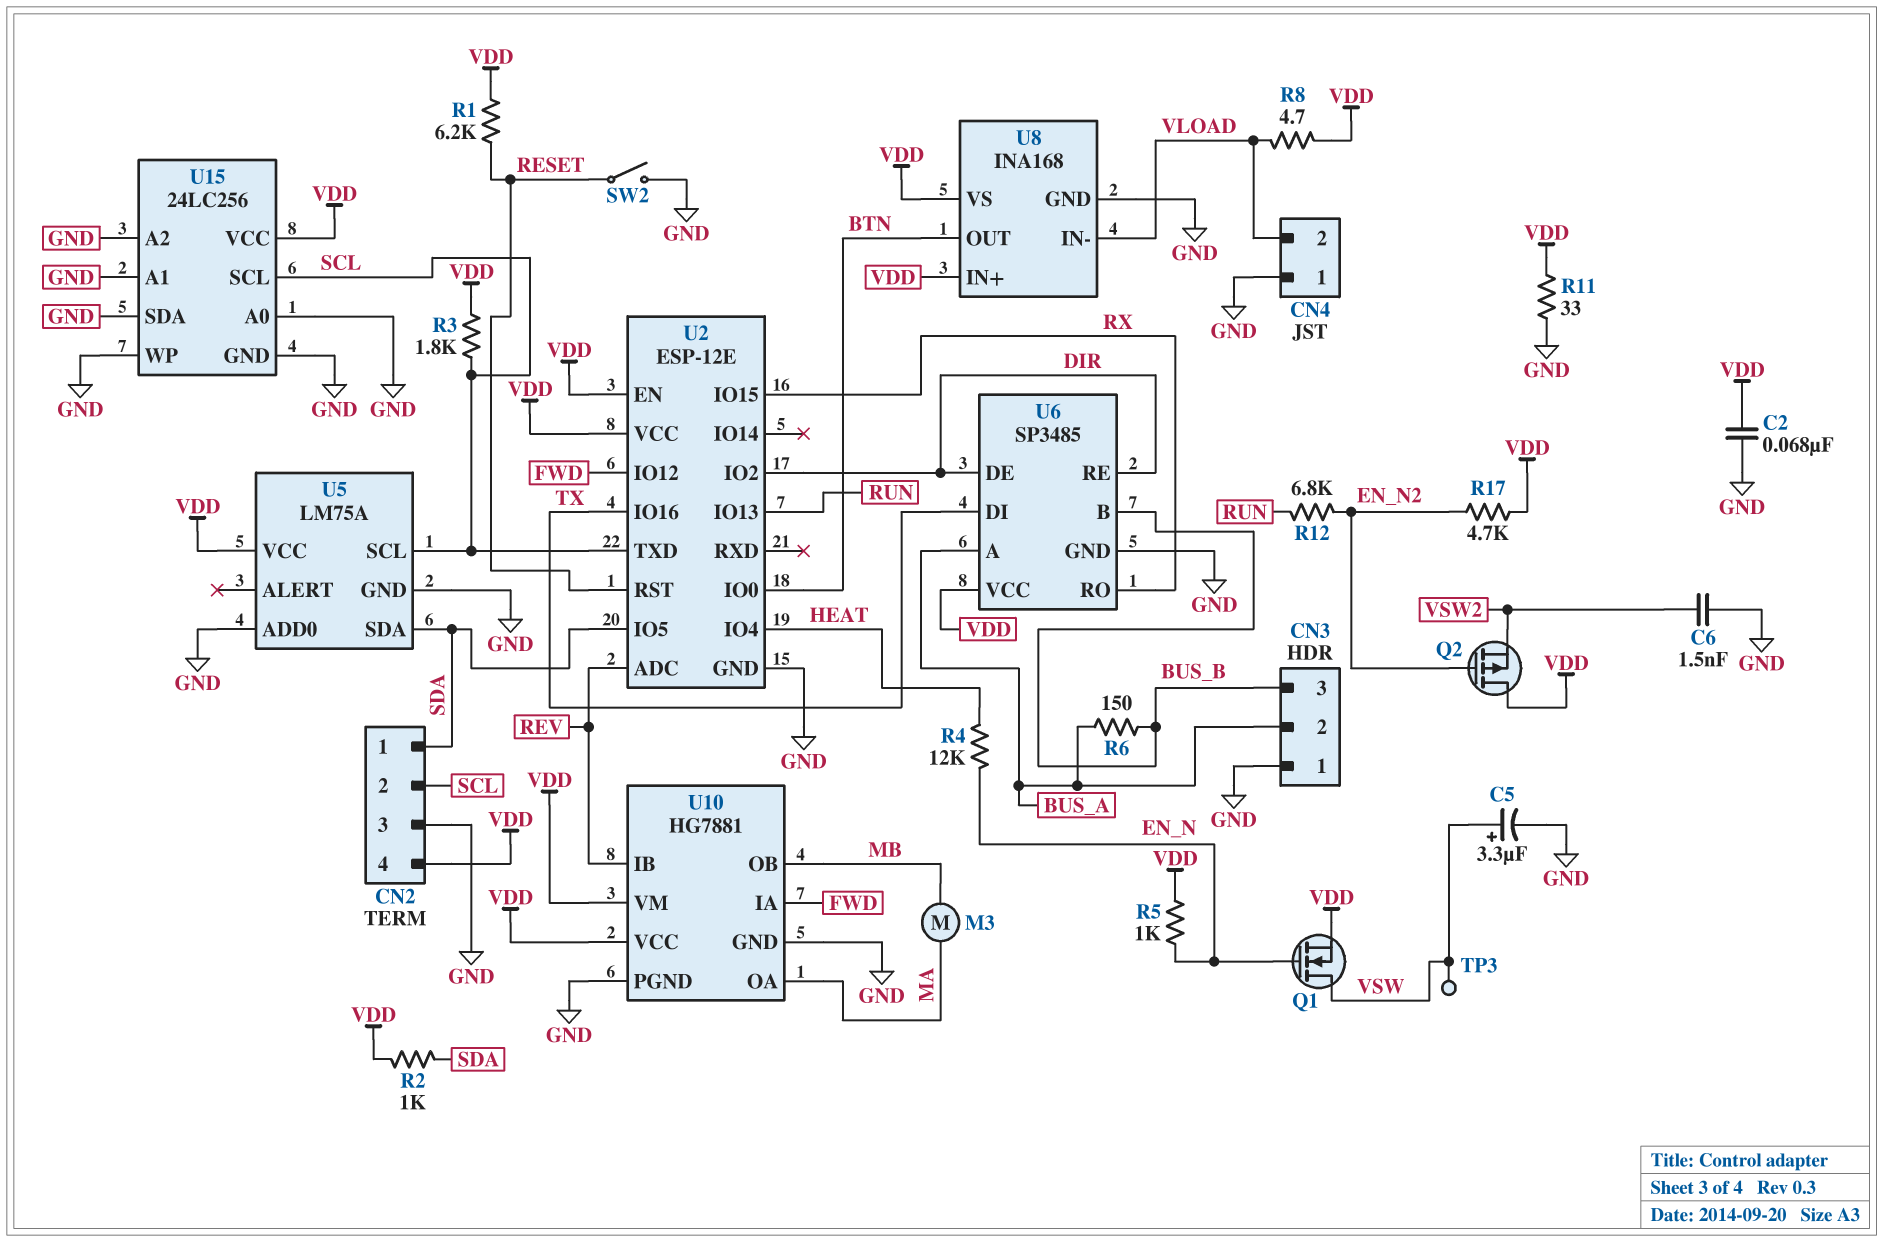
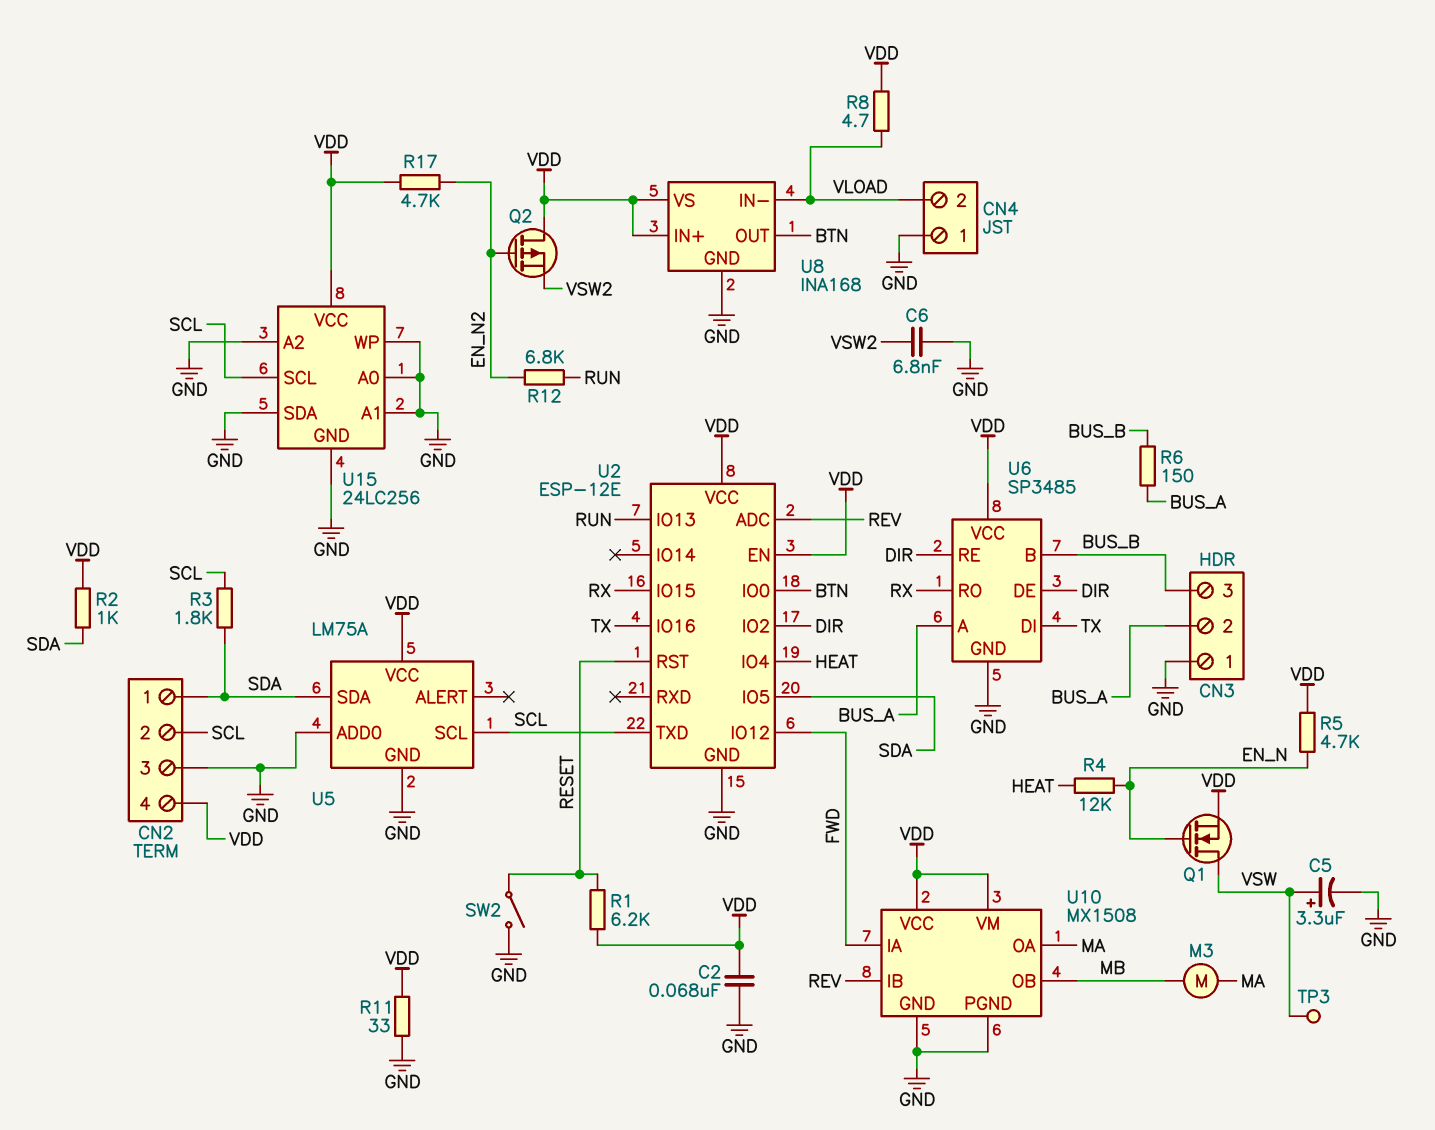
C6: 1.5nF (GND, VSW2) -> 6.8nF (GND, VSW2)
R3: 1.8k (SCL, VDD) -> 1.8k (SCL, SDA)
R5: 1k (EN_N, VDD) -> 4.7k (EN_N, VDD)
U10: HG7881 -> MX1508

